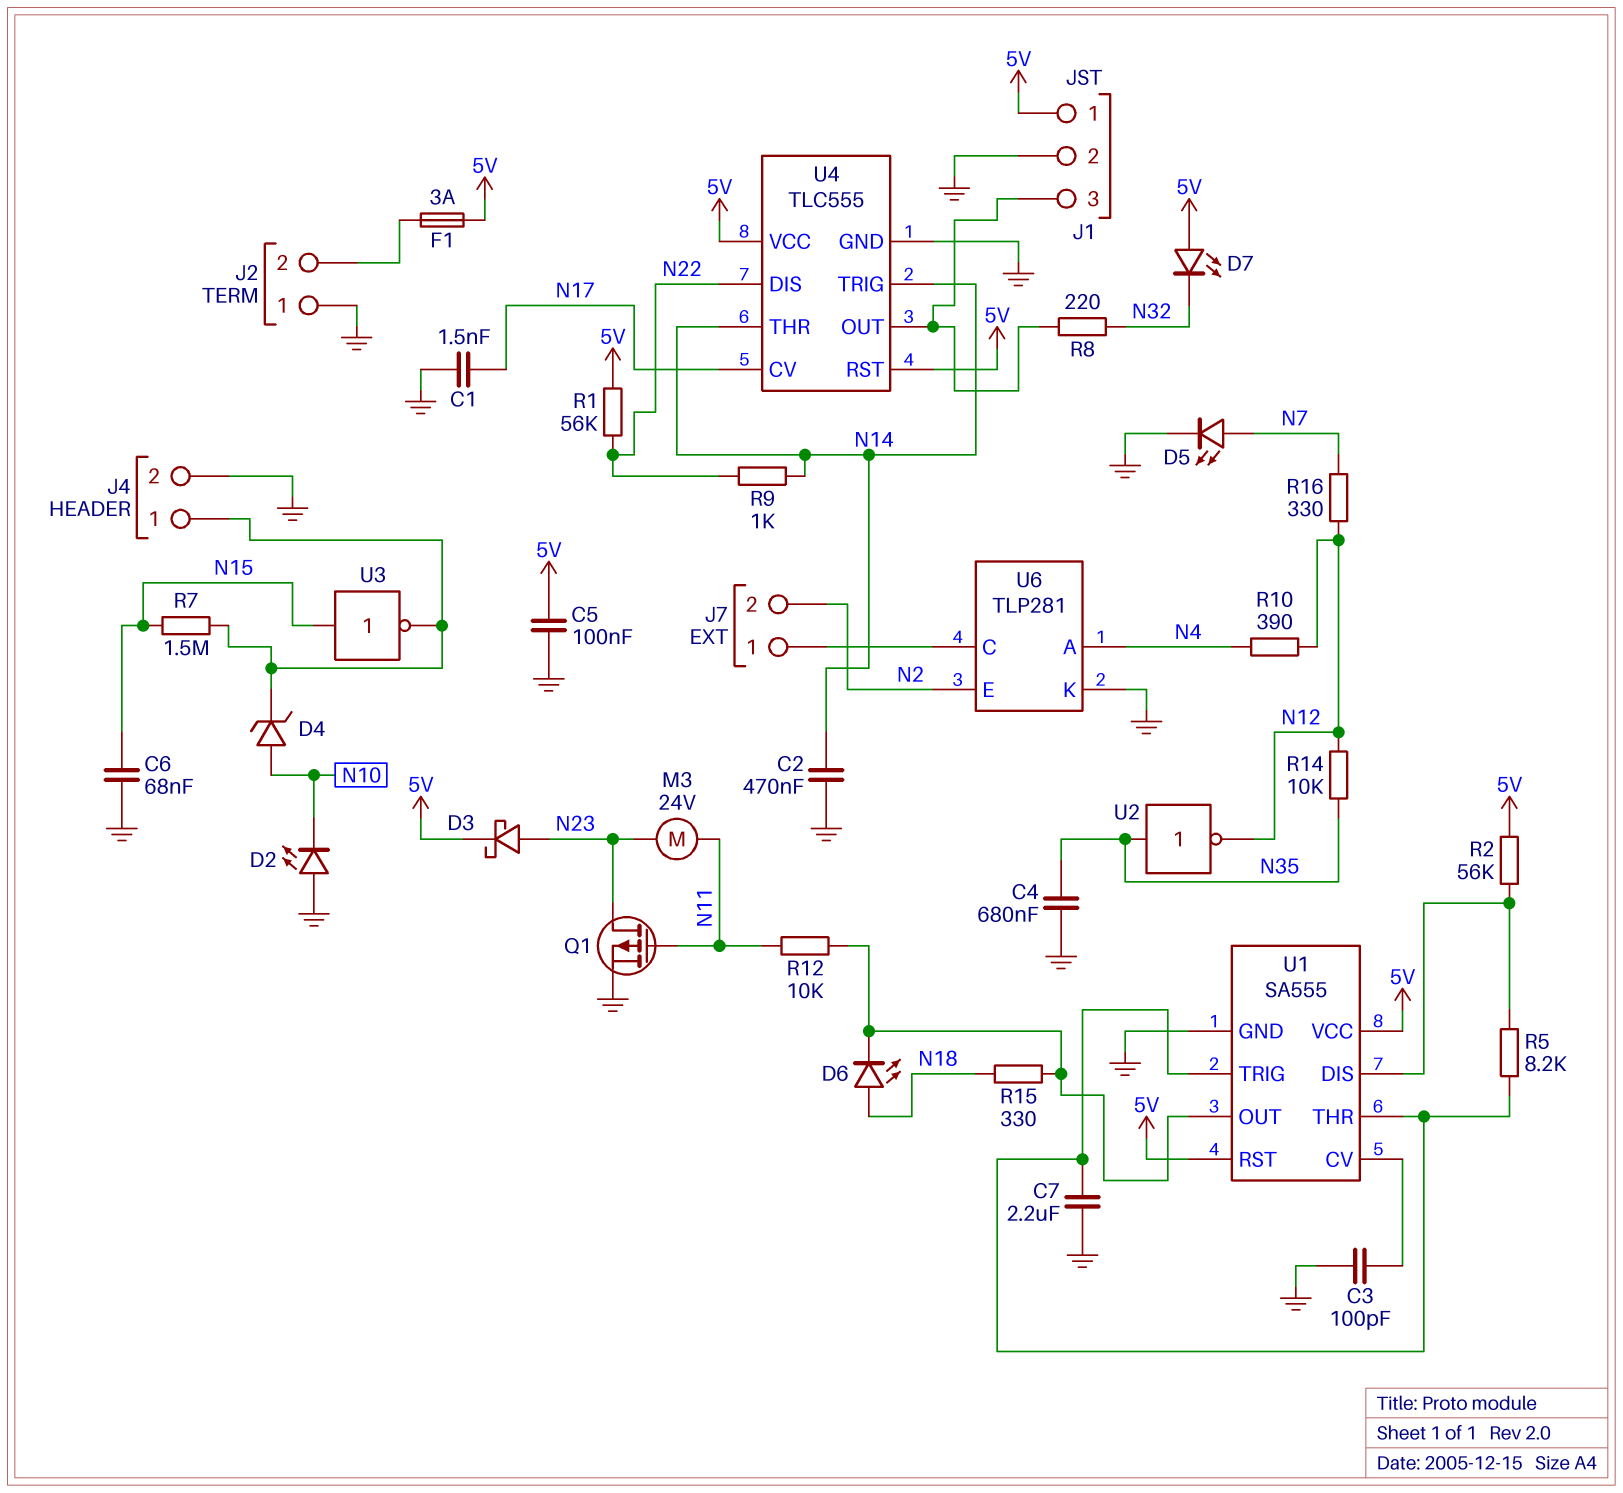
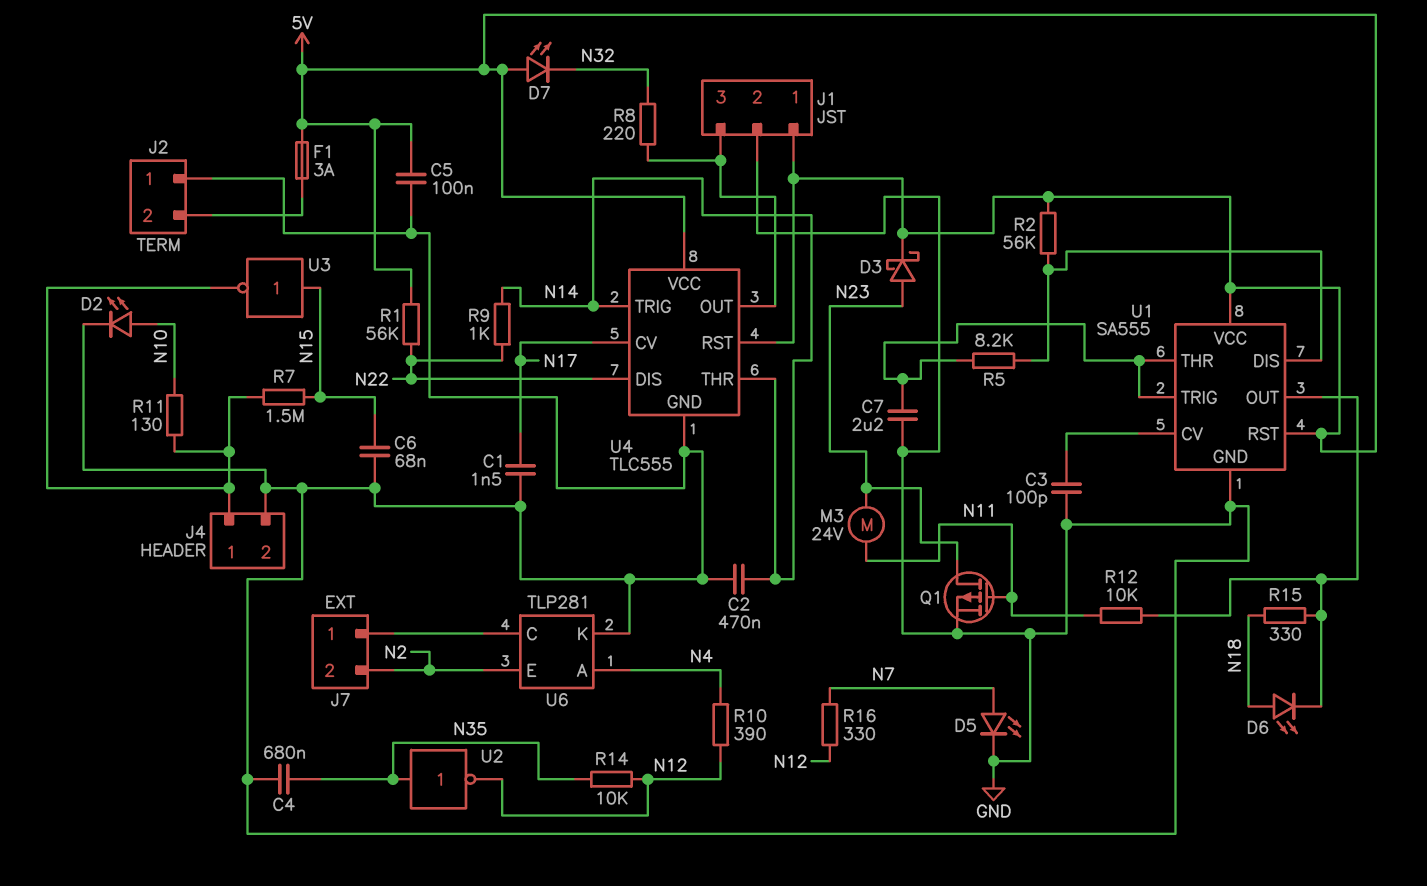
D2: LED (A GND, K N10) -> LED (A N10, K GND)
D4: zener (A N10, K J4/1) -> none
R11: none -> 130 (J4/1, N10)

